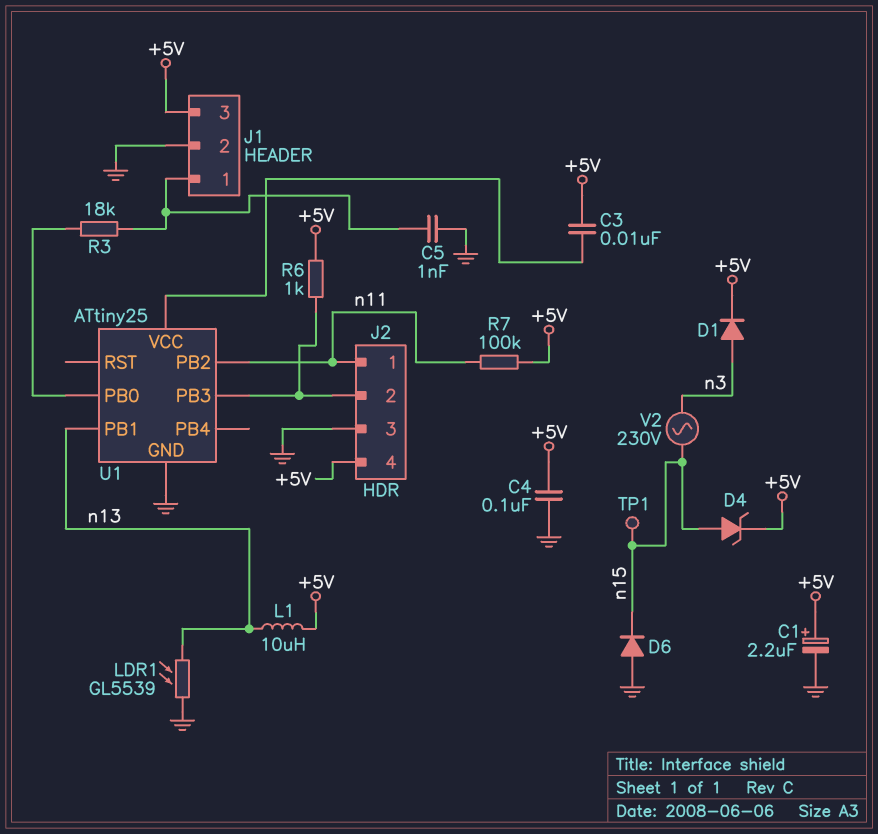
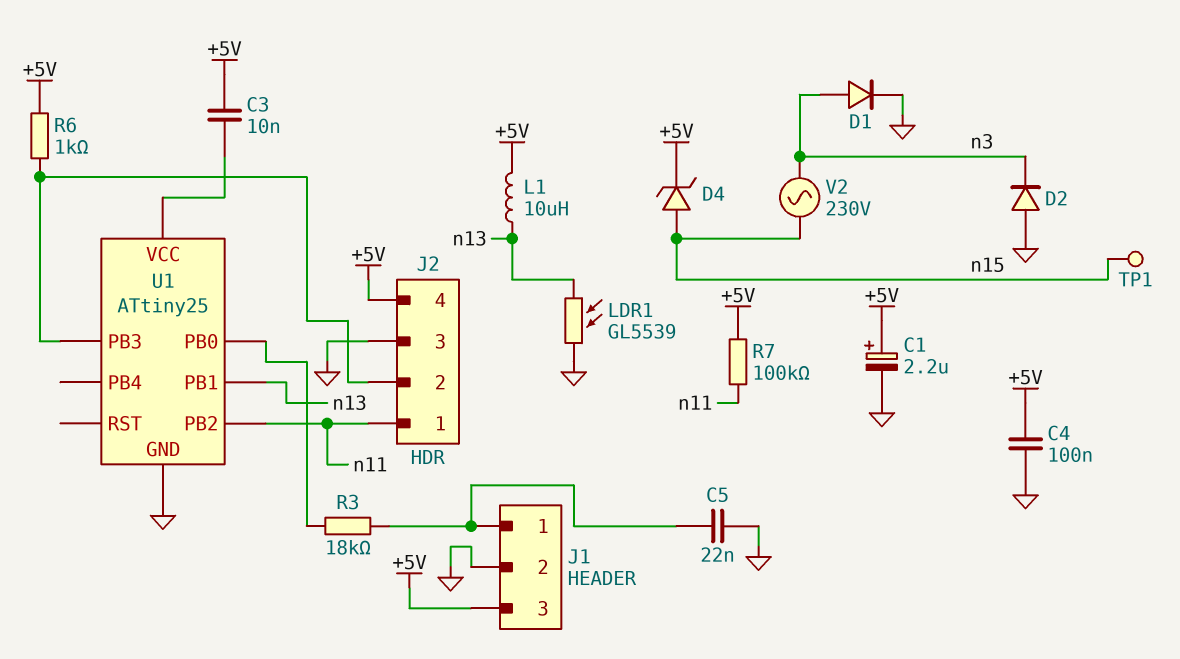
C5: 1nF (GND, J1/1) -> 22nF (GND, J1/1)
D1: diode (A n3, K +5V) -> diode (A n3, K GND)
D2: none -> diode (A GND, K n3)
D6: diode (A GND, K n15) -> none

